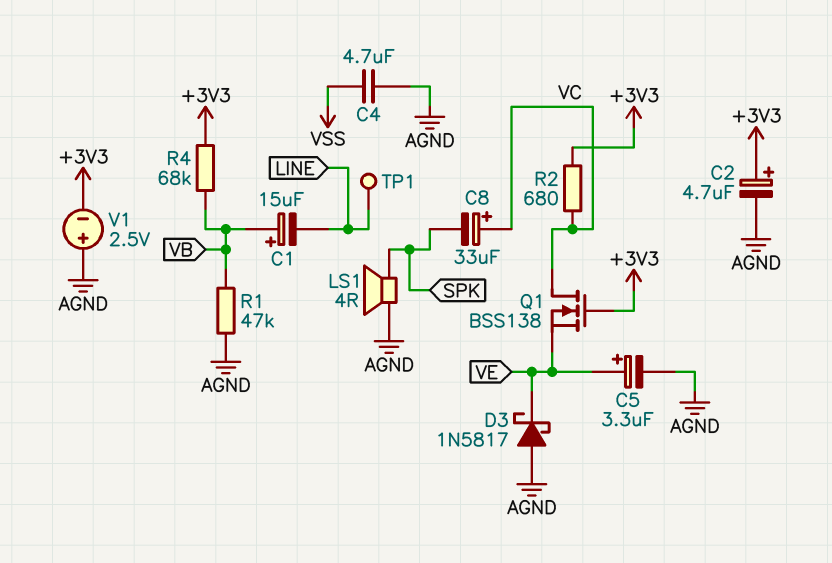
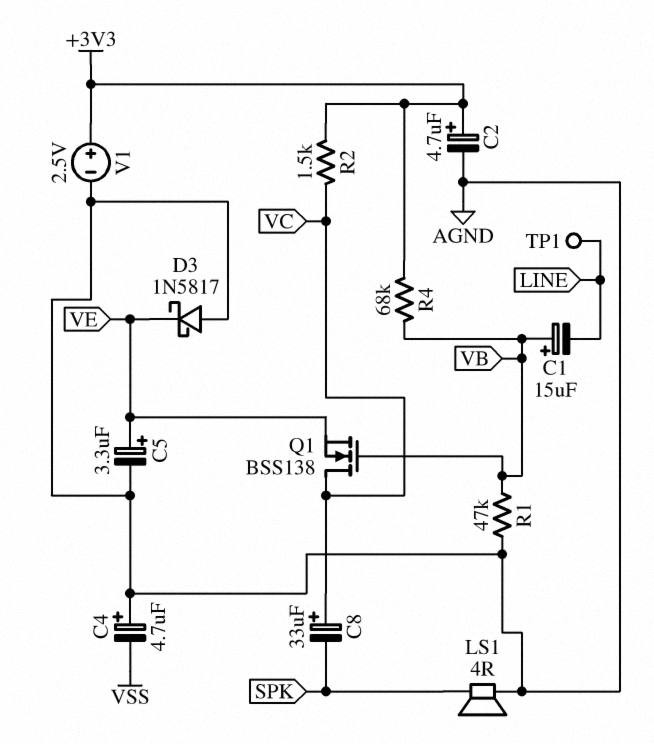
C4: 4.7uF (AGND, VSS) -> 4.7uF (plus AGND, minus VSS)
Q1: NMOS BSS138 (G +3V3, D VC, S VE) -> NMOS BSS138 (G VB, D VC, S VE)
R2: 680 (+3V3, VC) -> 1.5k (+3V3, VC)
V1: 2.5V (plus AGND, minus +3V3) -> 2.5V (plus +3V3, minus AGND)

